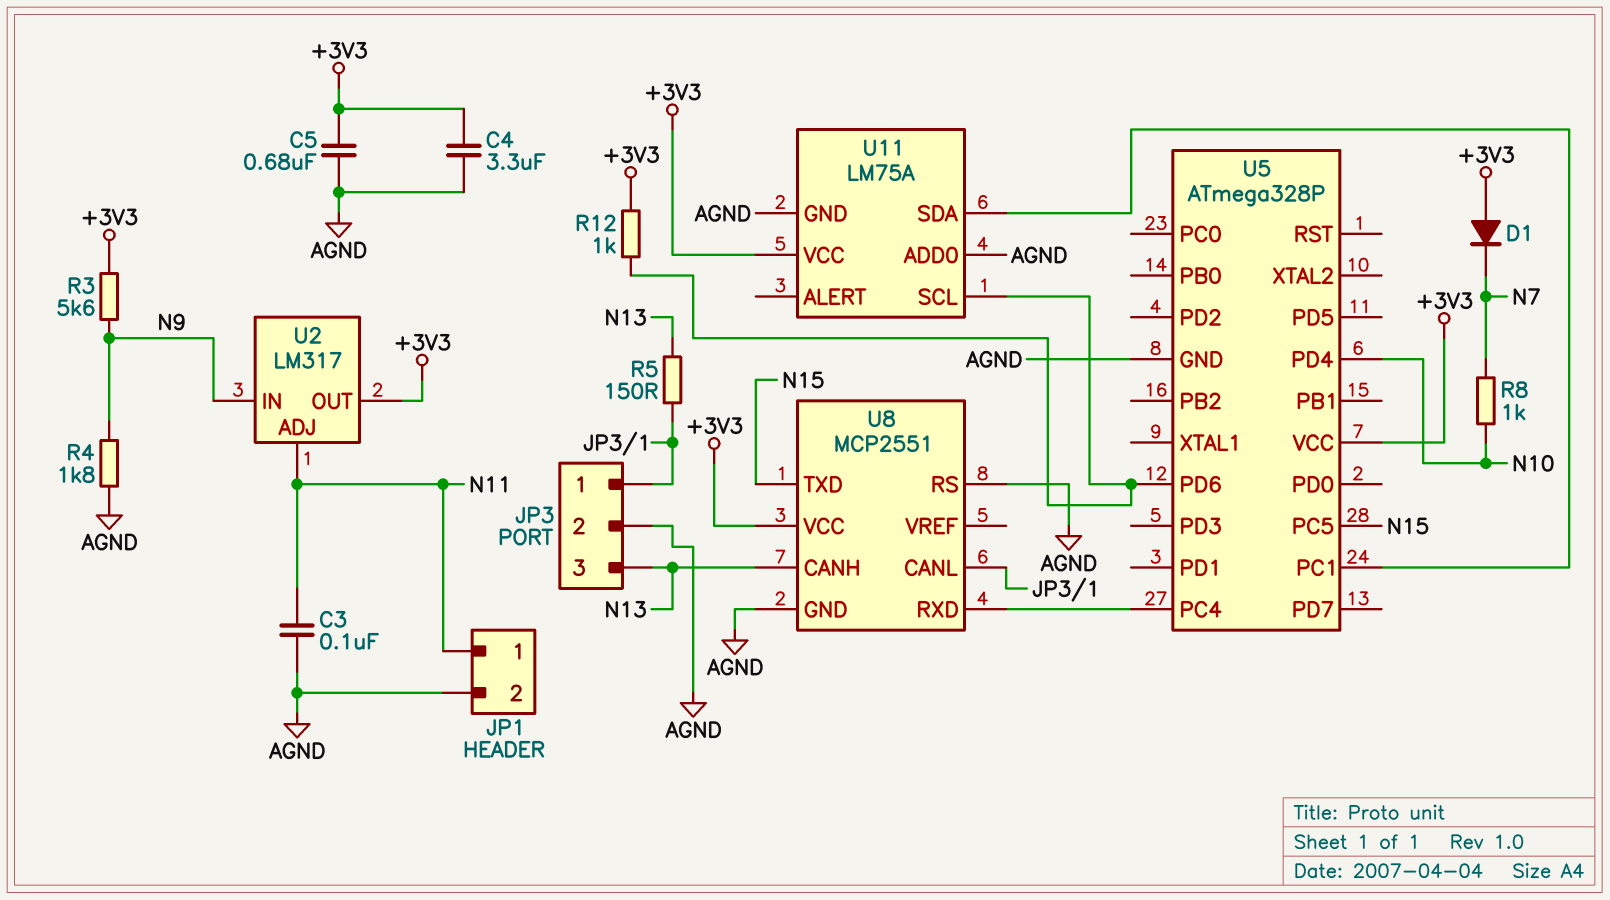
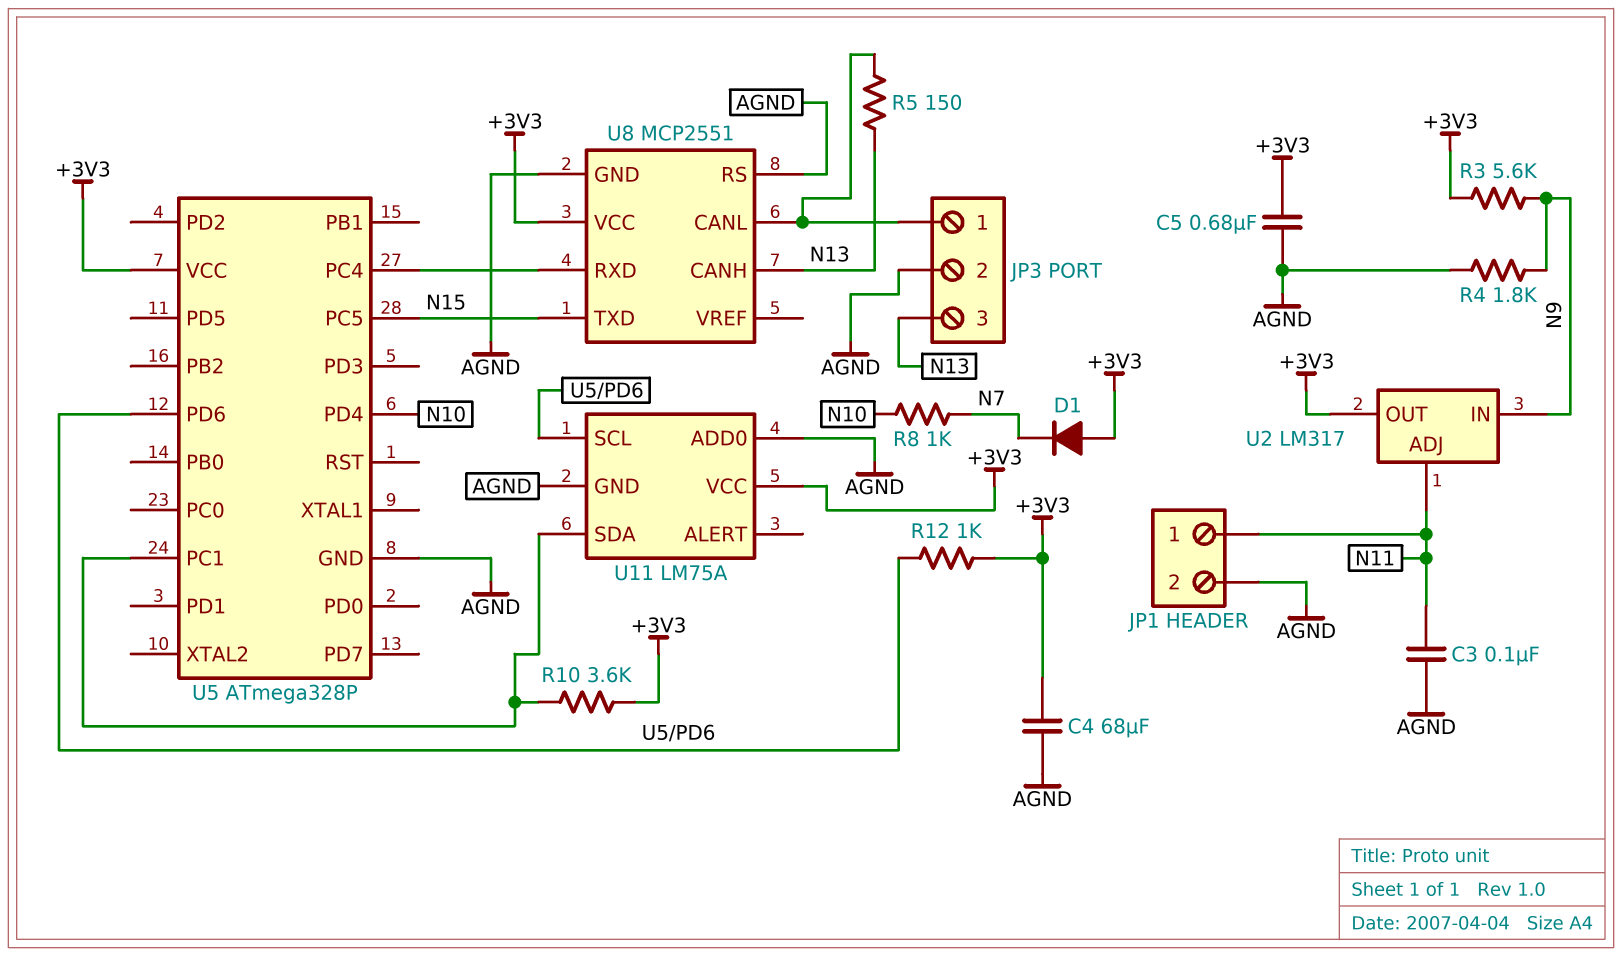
C4: 3.3uF (+3V3, AGND) -> 68uF (+3V3, AGND)
R10: none -> 3.6k (+3V3, U5/PC1)

